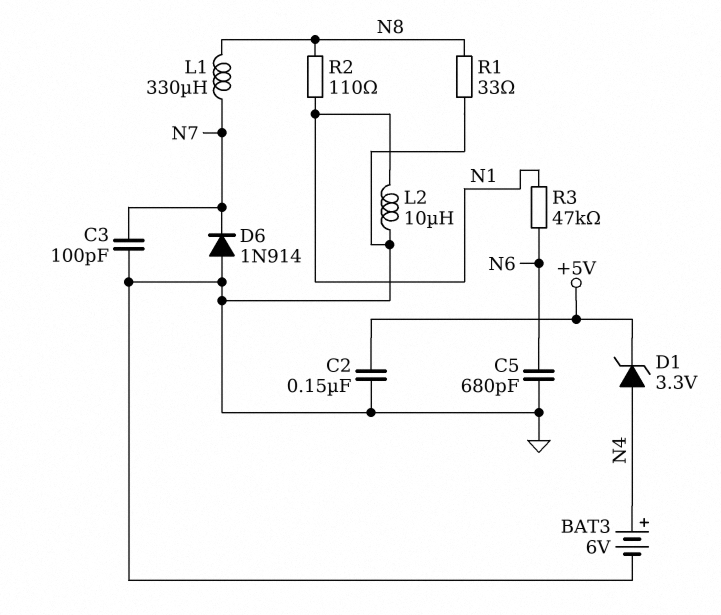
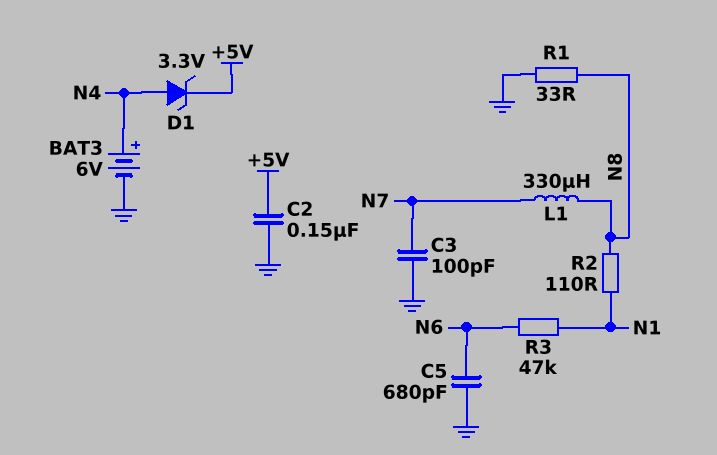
D6: diode 1N914 (A GND, K N7) -> none
L2: 10uH (GND, N1) -> none

